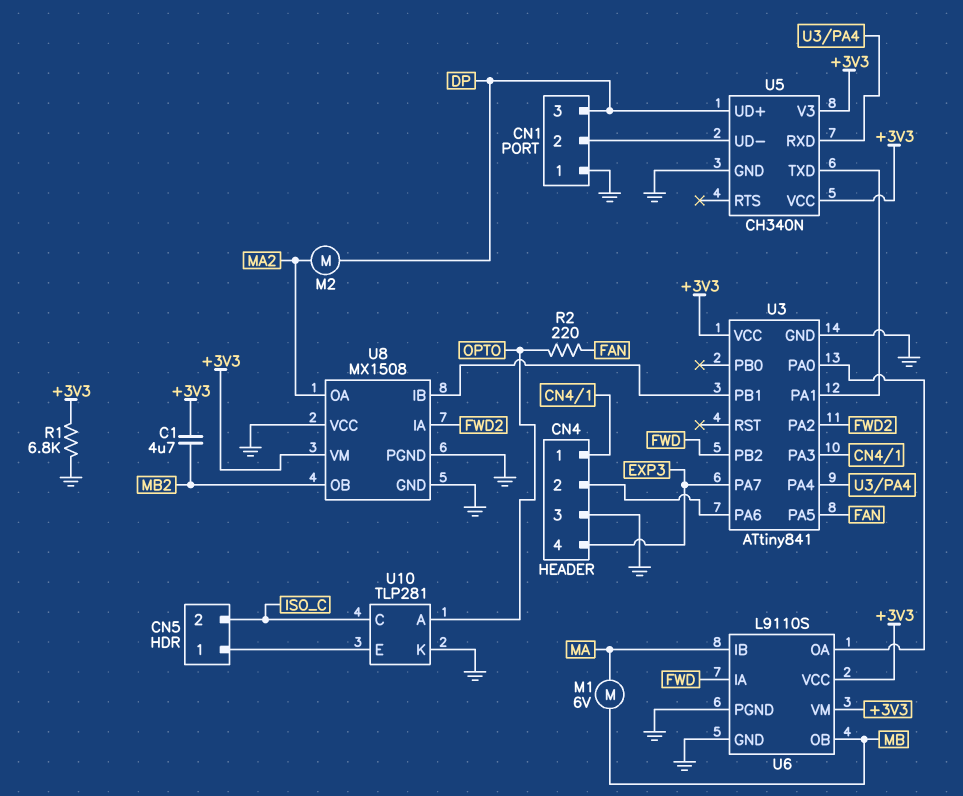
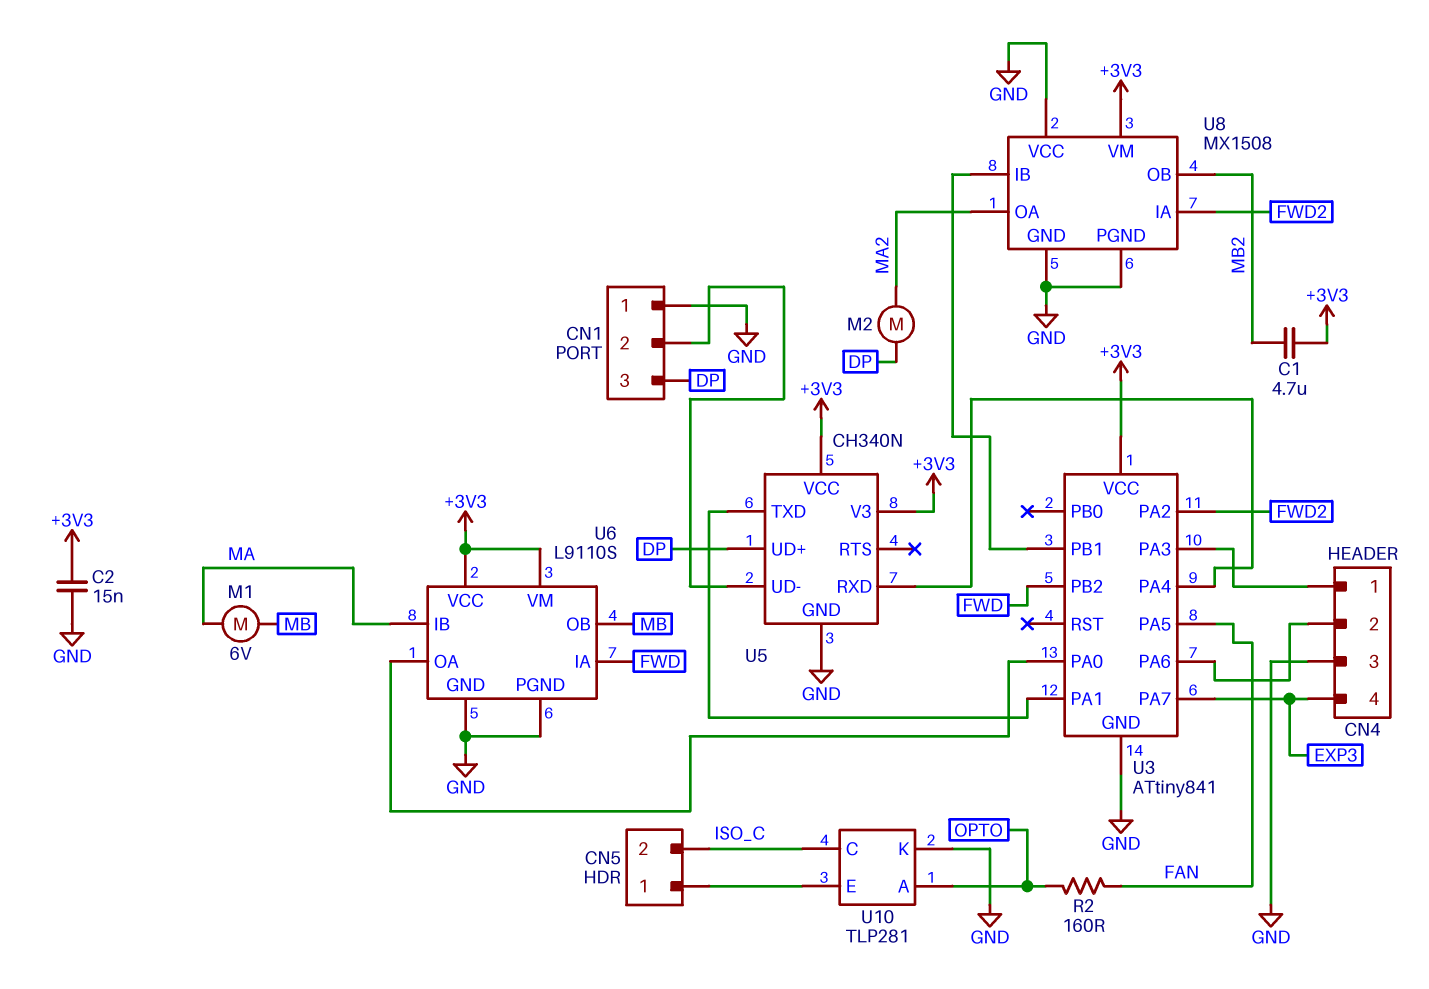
C2: none -> 15nF (+3V3, GND)
R1: 6.8k (+3V3, GND) -> none
R2: 220 (FAN, OPTO) -> 160 (FAN, OPTO)

